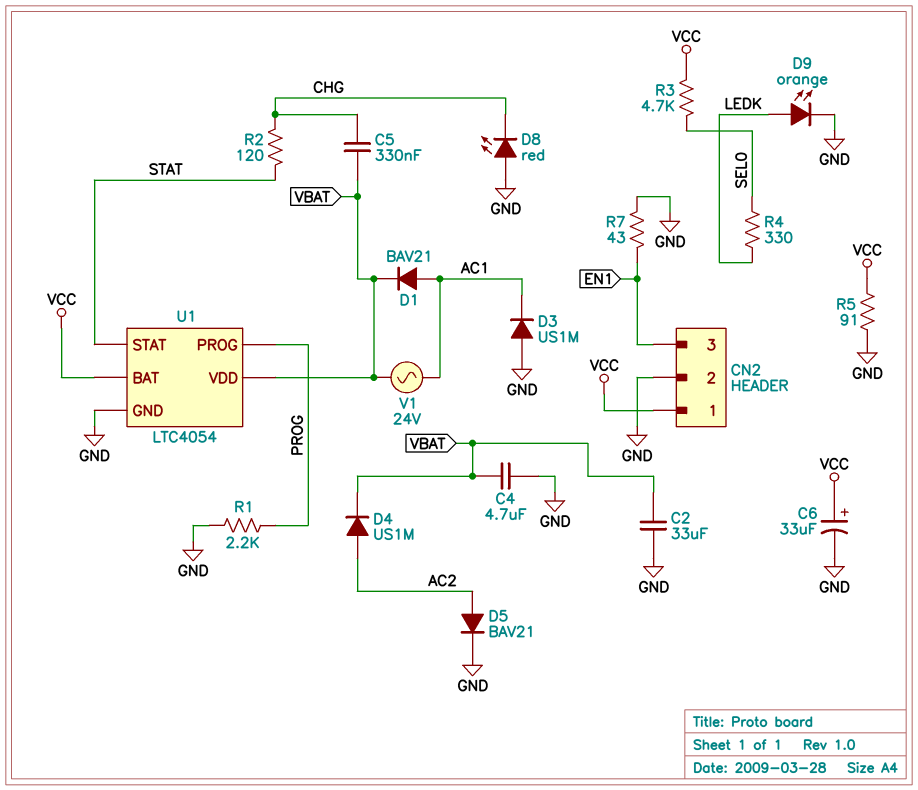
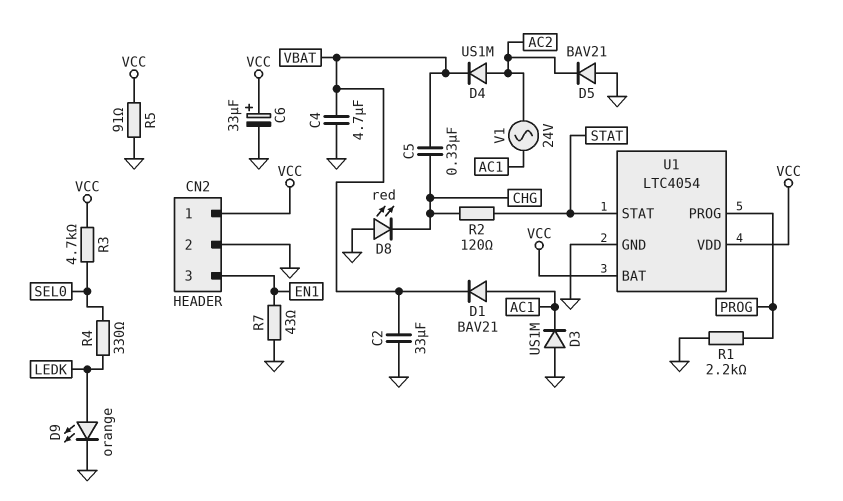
D5: diode BAV21 (A AC2, K GND) -> diode BAV21 (A GND, K AC2)
U1 pin VDD: VBAT -> VCC
V1: AC 24V (AC1, VBAT) -> AC 24V (AC1, AC2)

